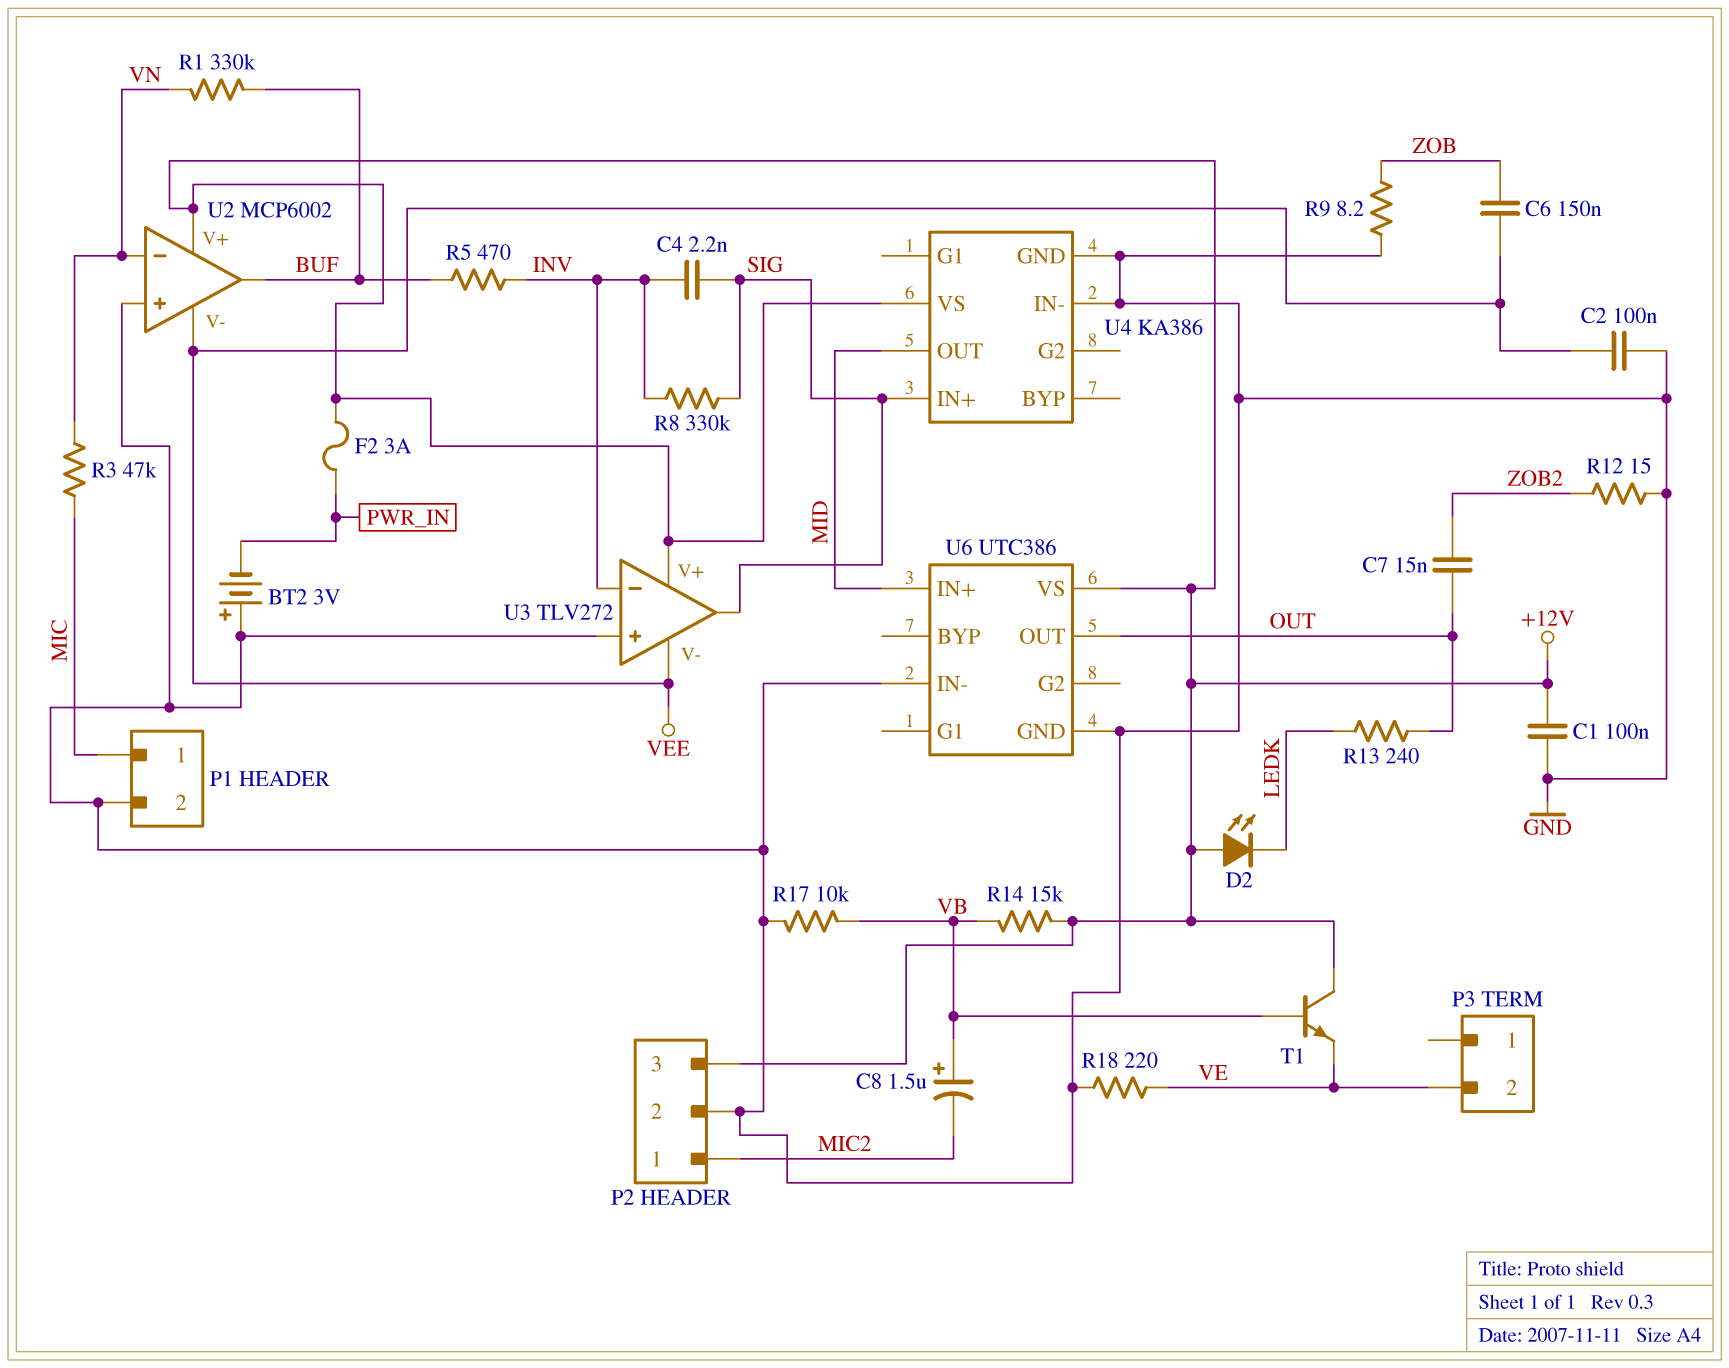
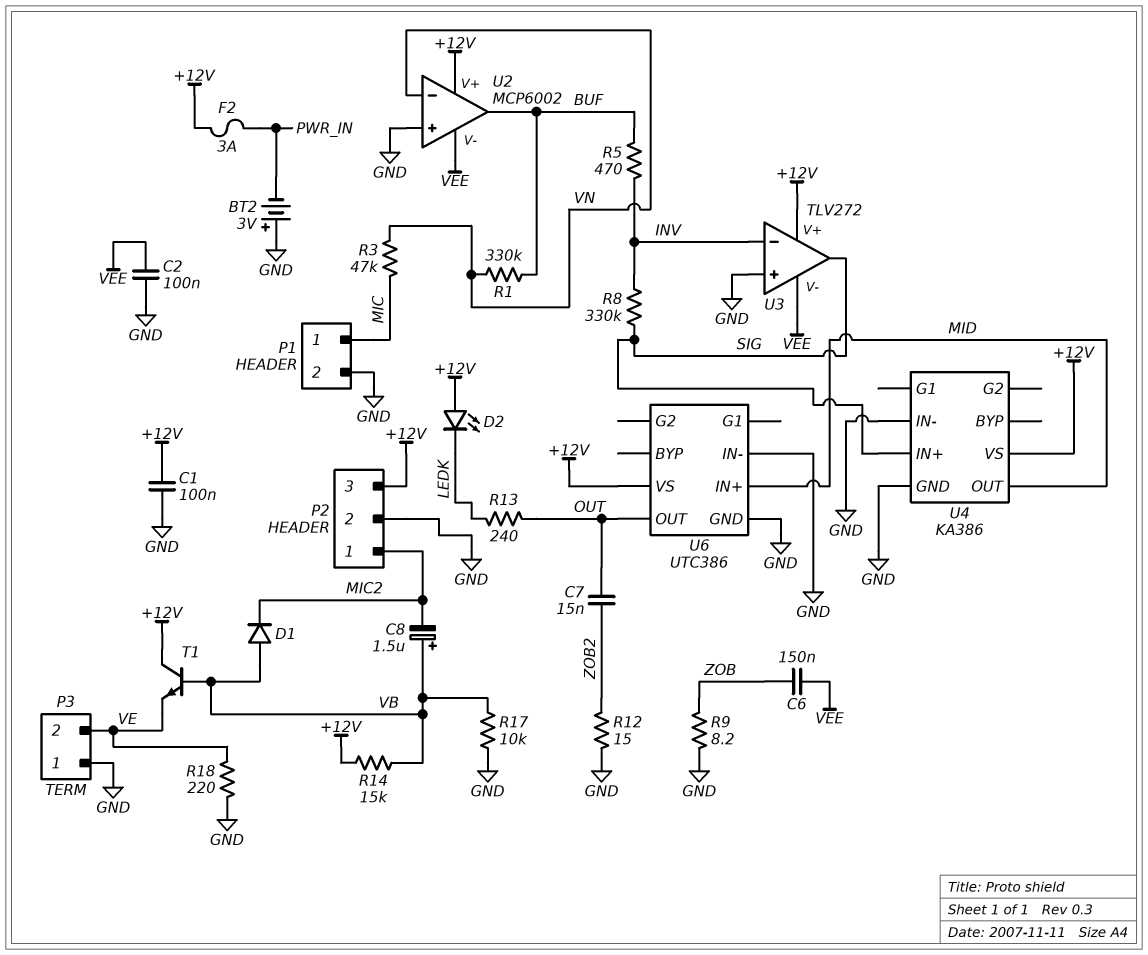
C4: 2.2nF (INV, SIG) -> none
D1: none -> diode (A VB, K MIC2)
P3 pin 1: none -> GND

